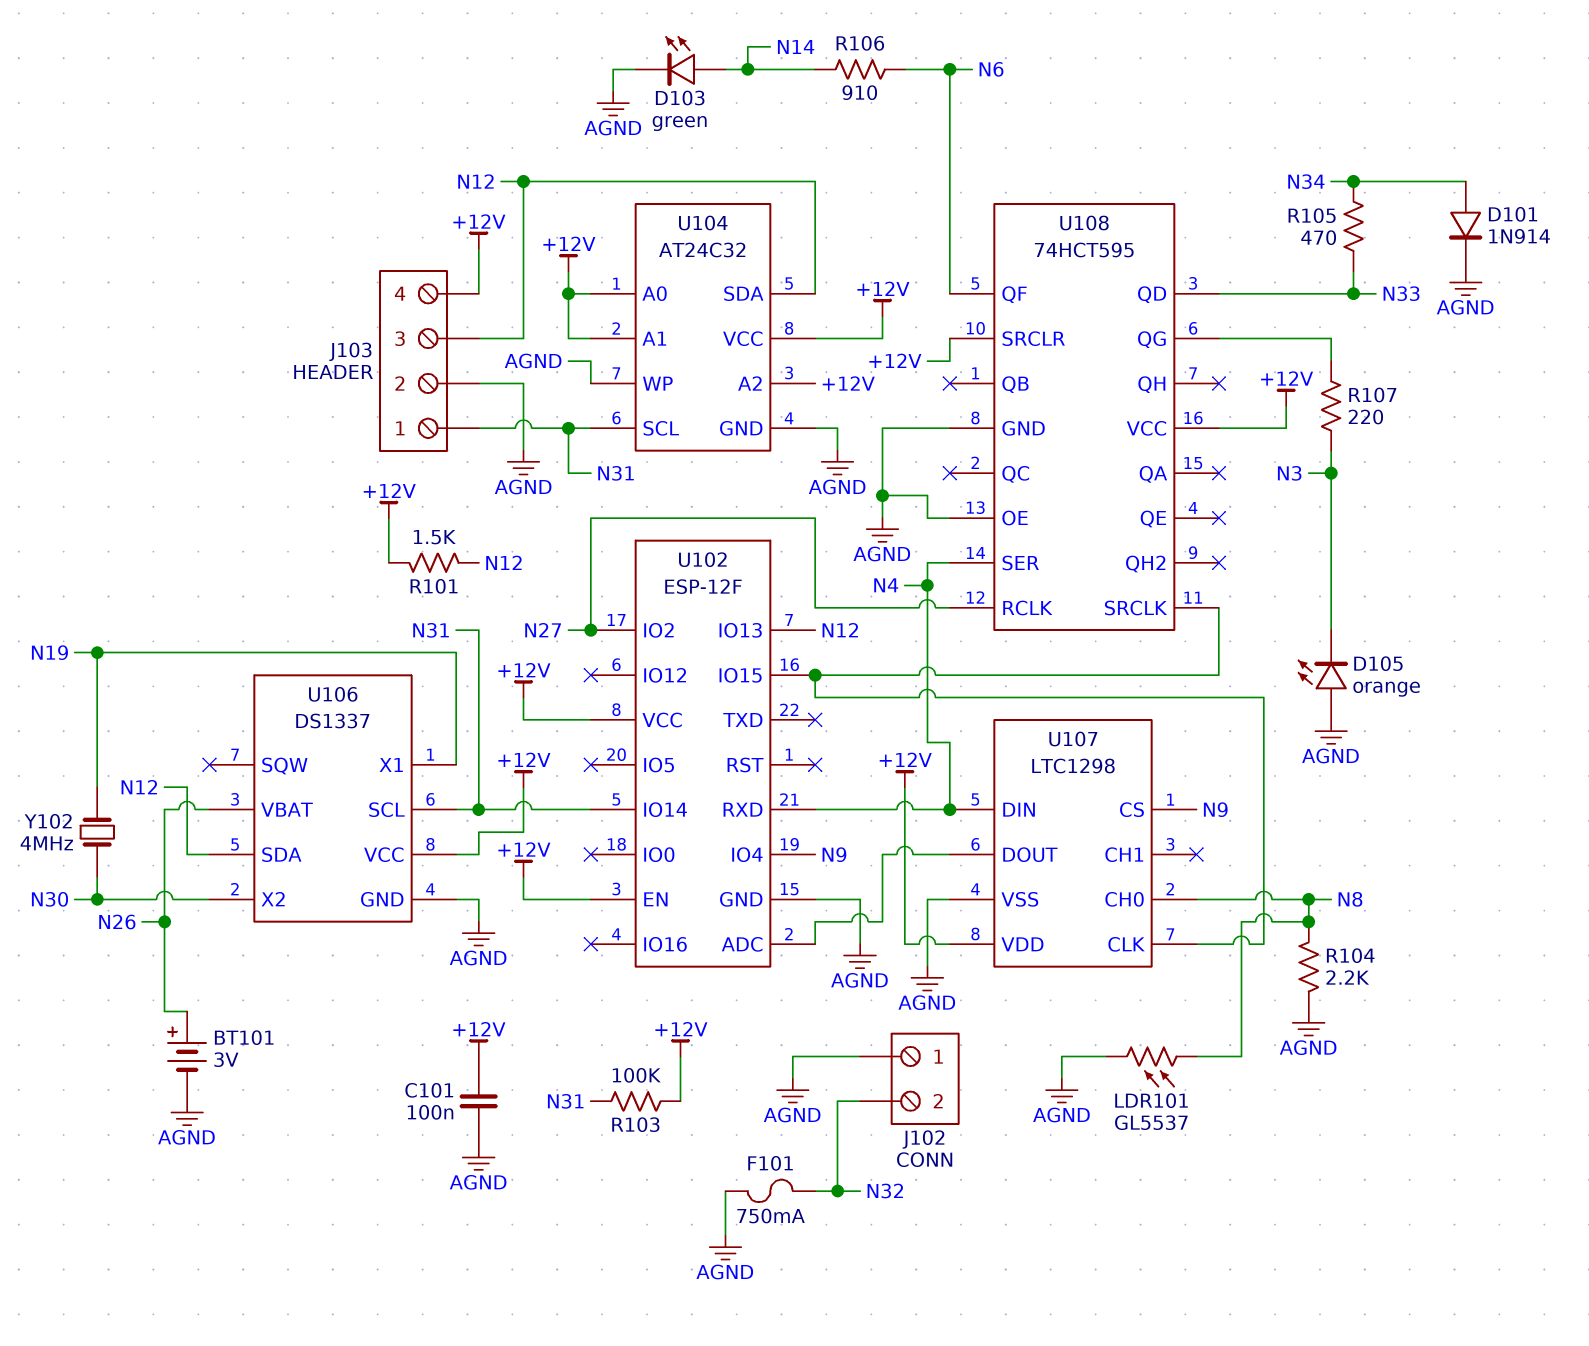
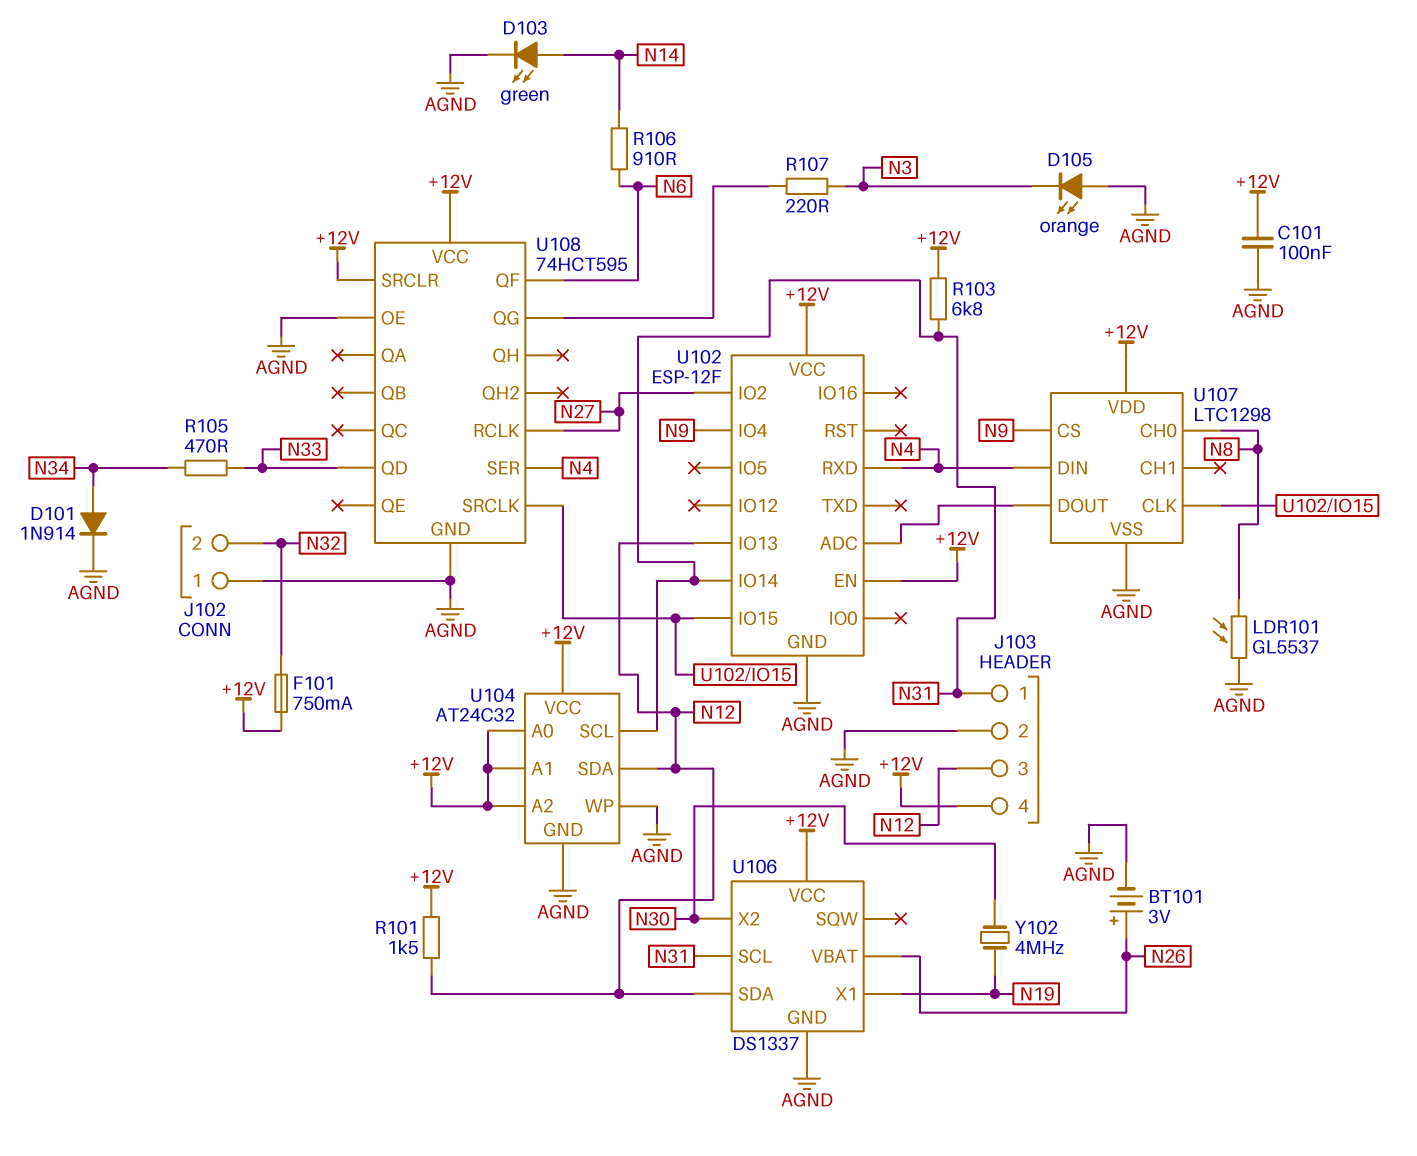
F101: 750mA (AGND, N32) -> 750mA (+12V, N32)
R103: 100k (+12V, N31) -> 6.8k (+12V, N31)
R104: 2.2k (AGND, N8) -> none

